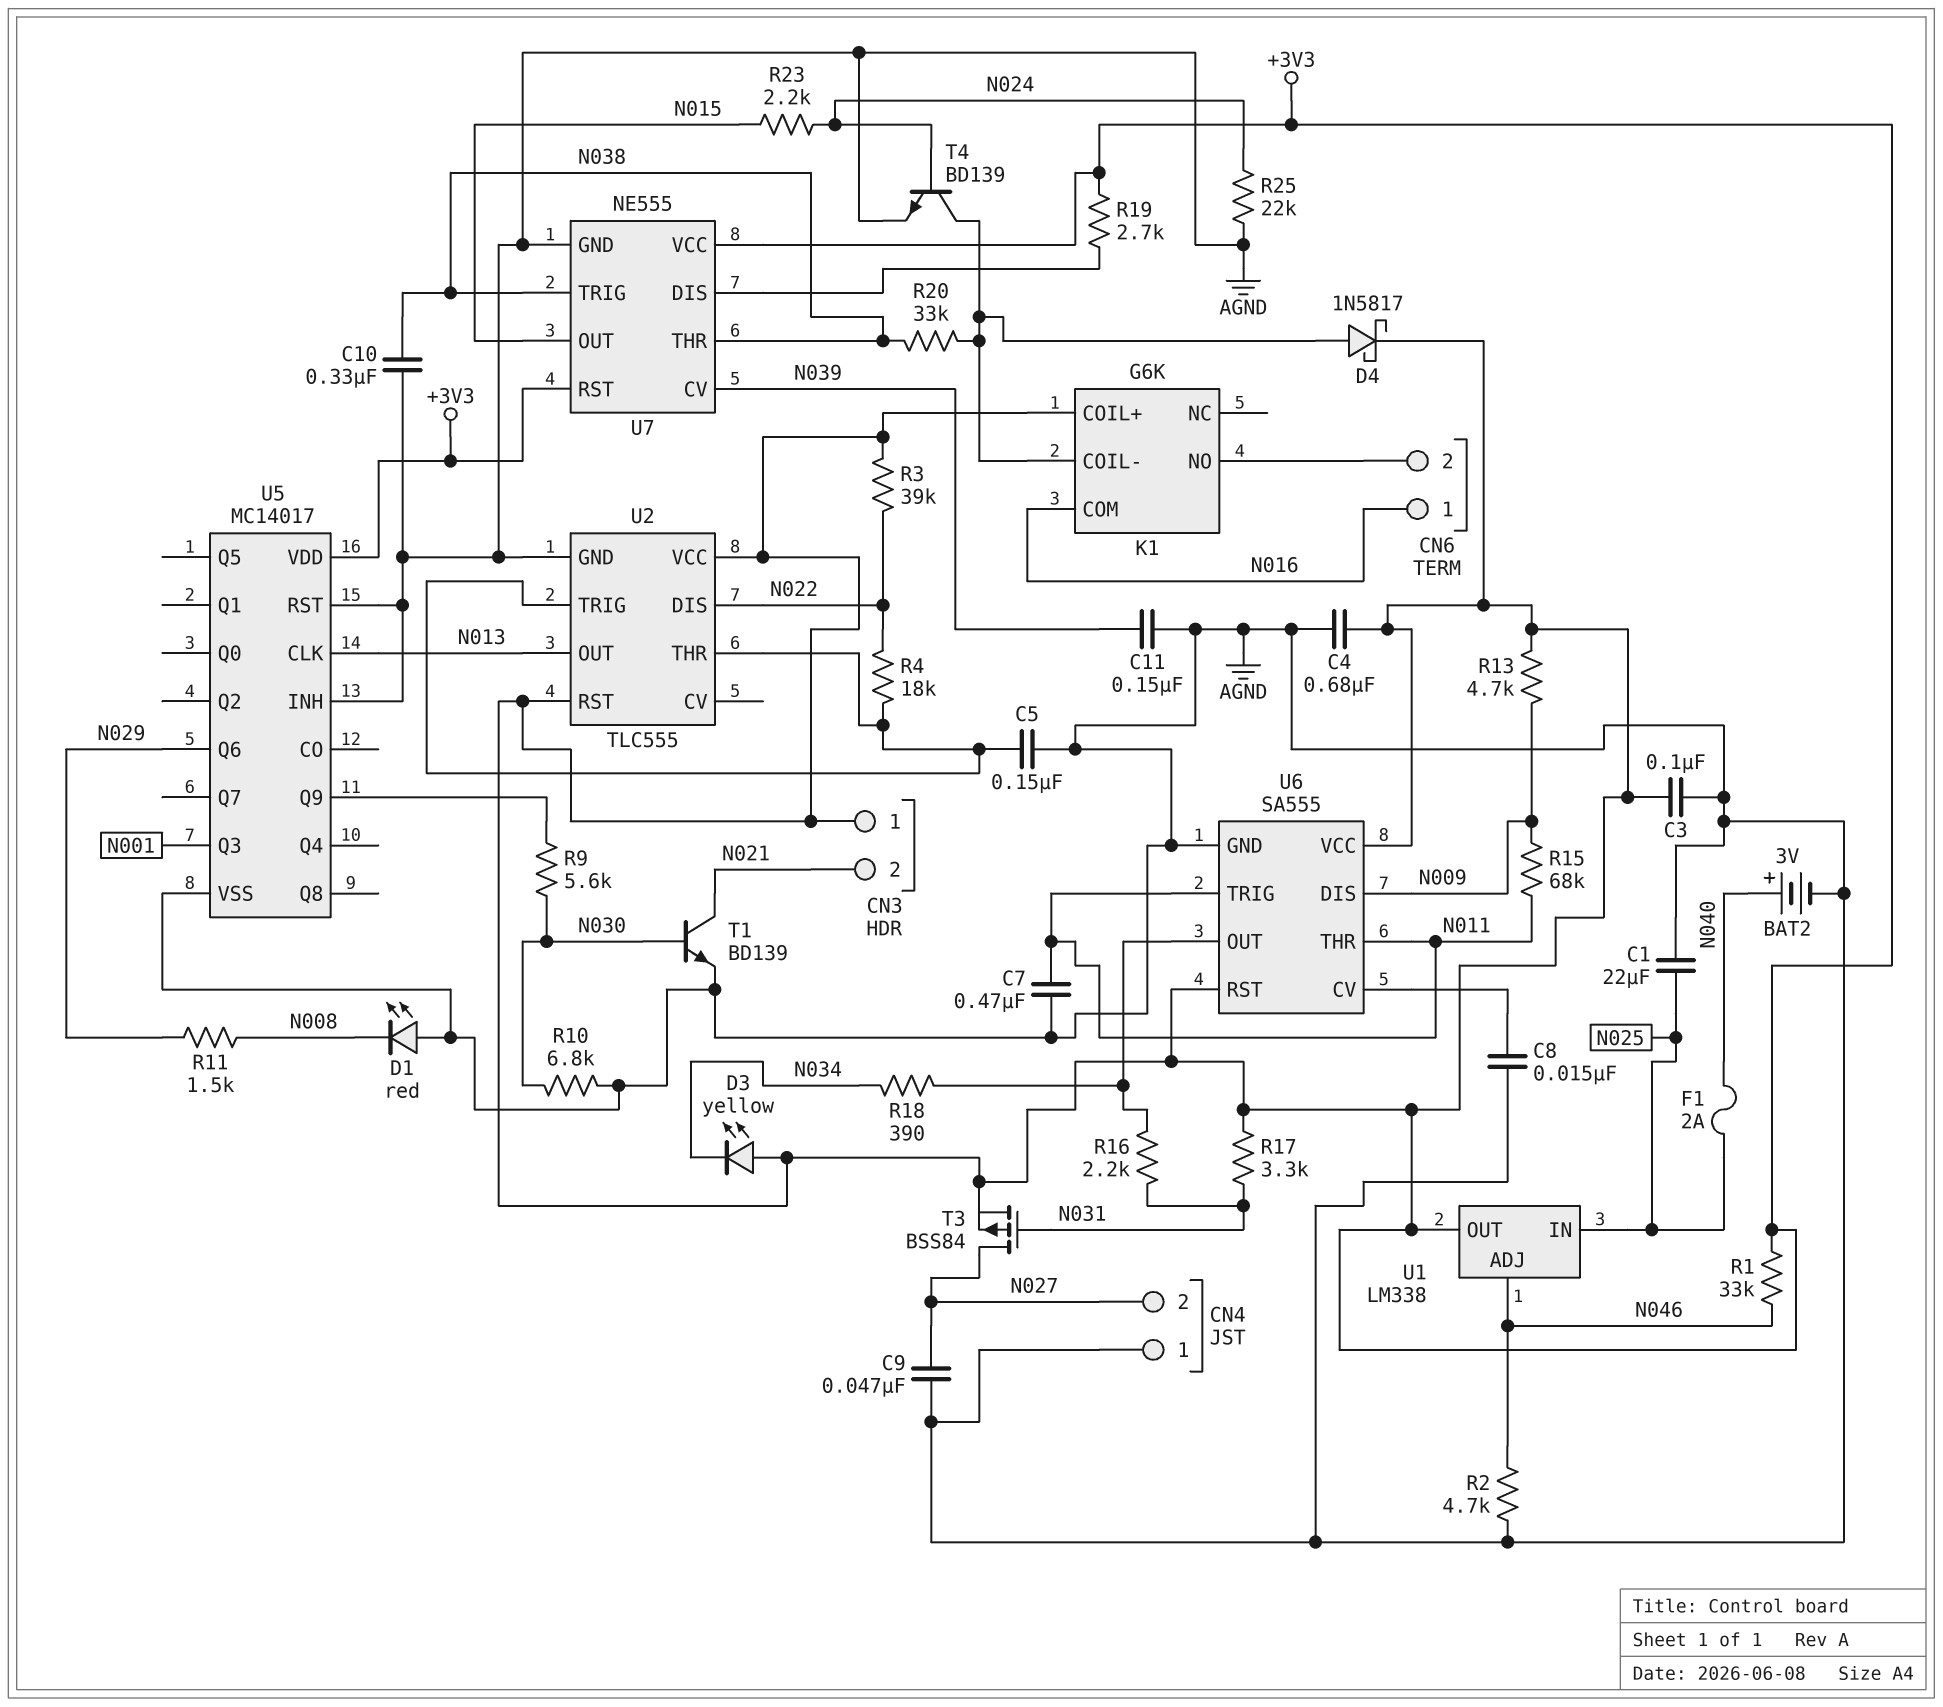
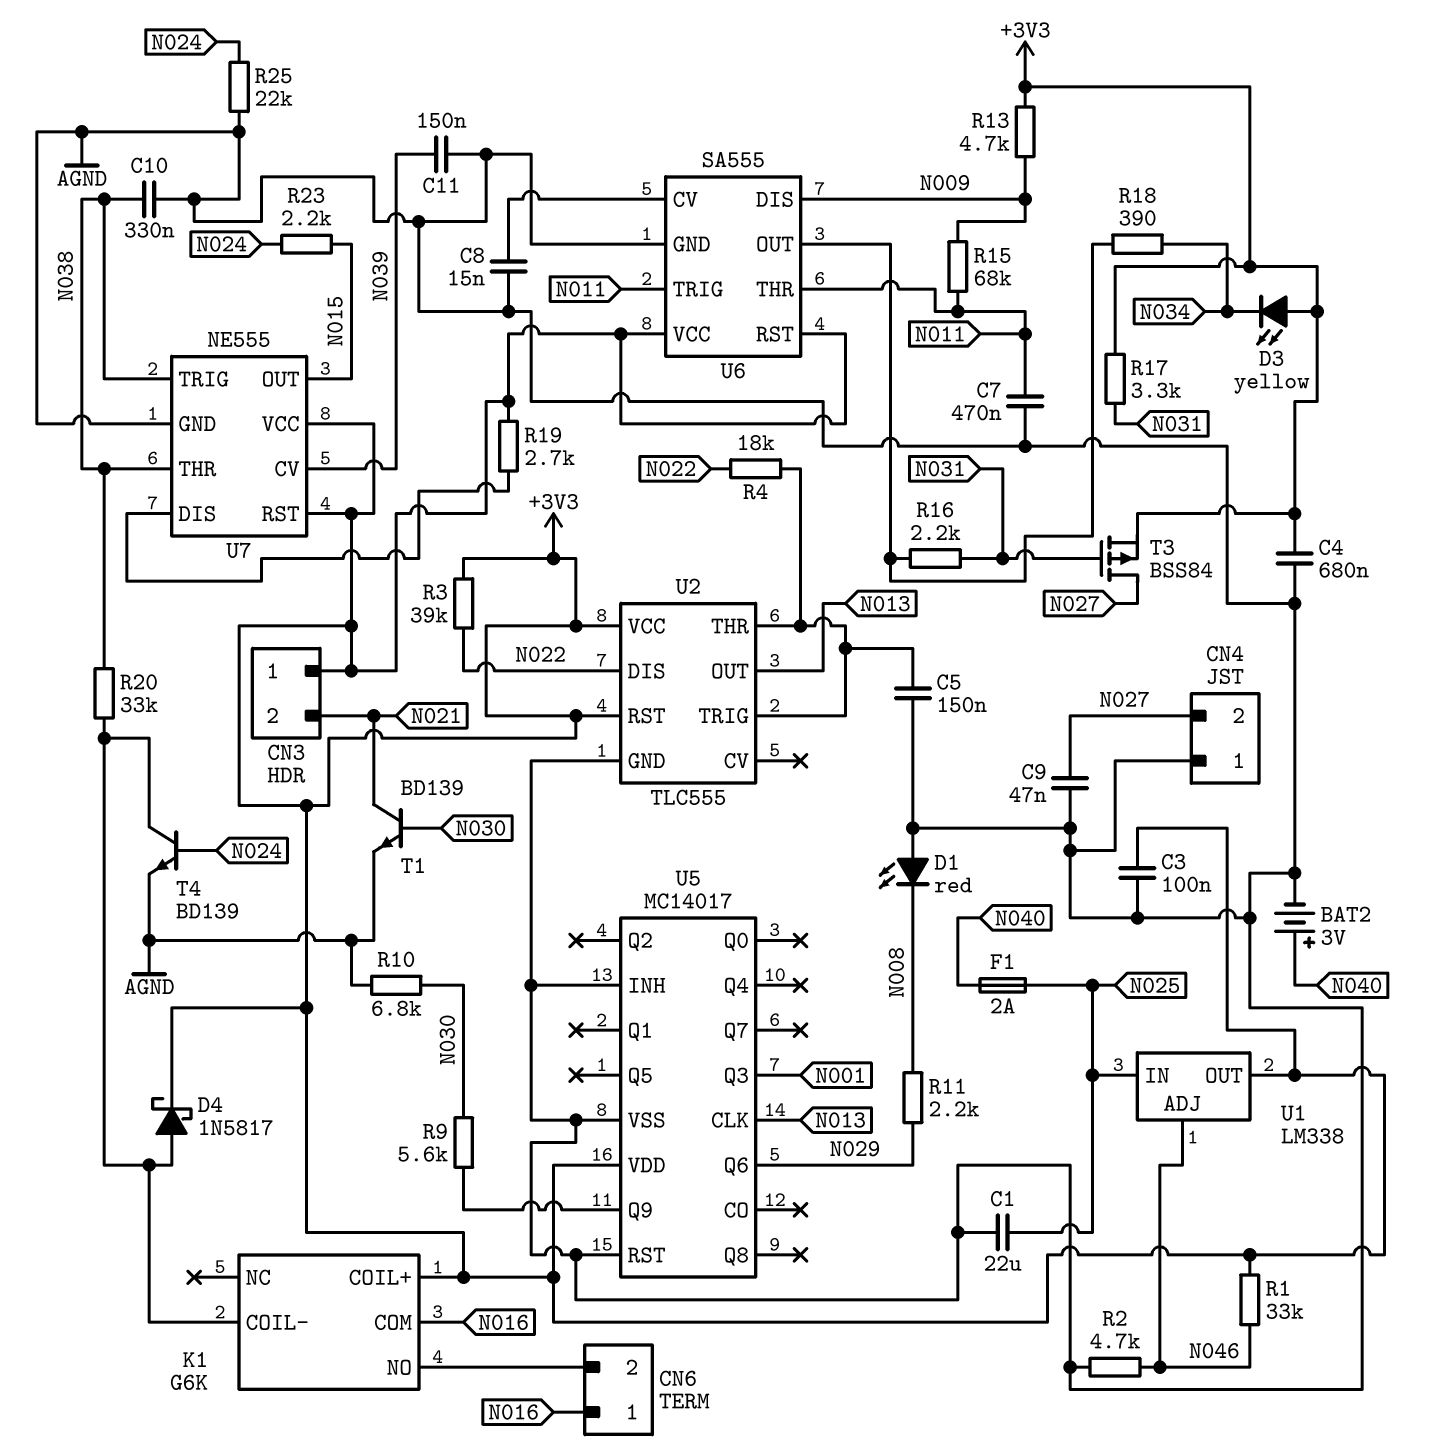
R11: 1.5k (N008, N029) -> 2.2k (N008, N029)

